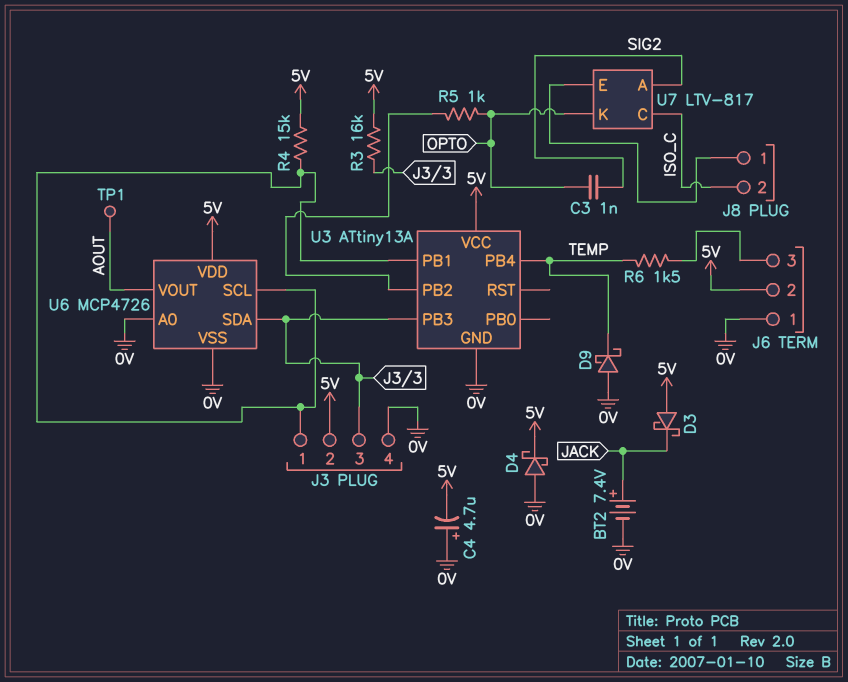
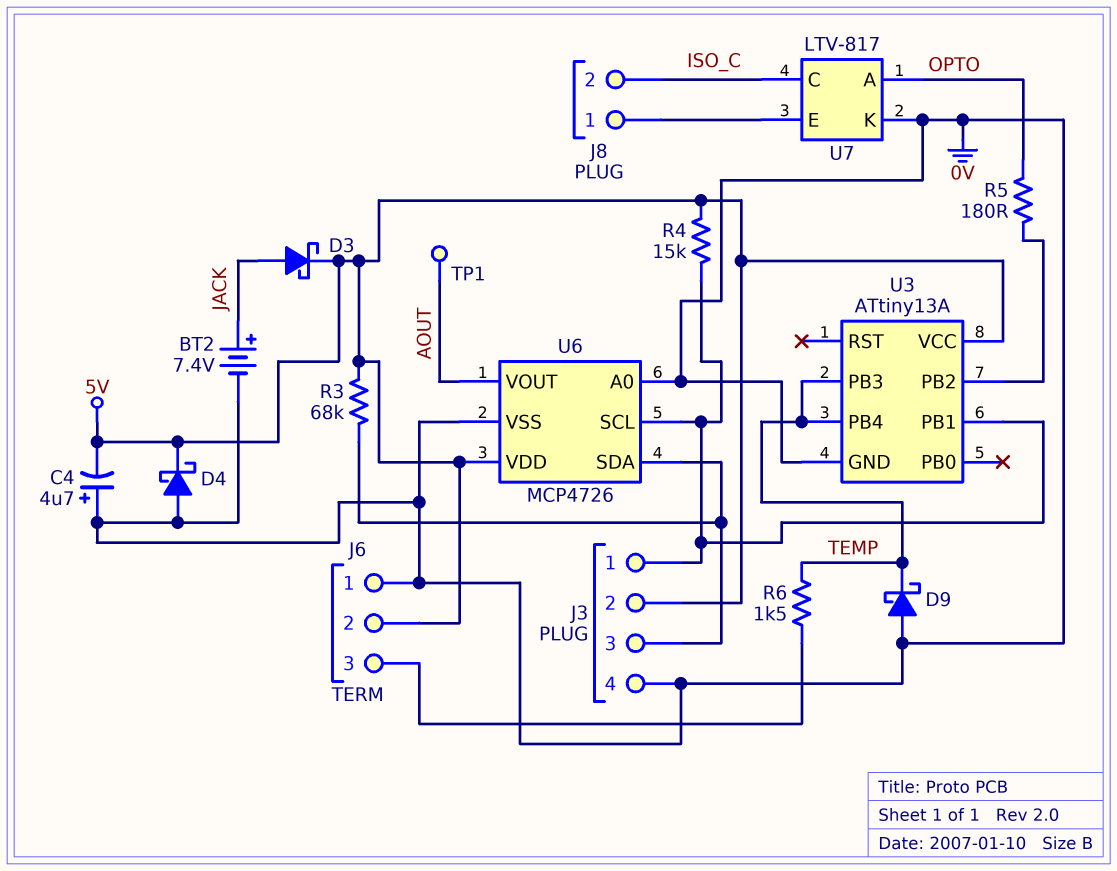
C3: 1nF (OPTO, SIG2) -> none
D3: schottky (A 5V, K JACK) -> schottky (A JACK, K 5V)
R3: 16k (5V, J3/3) -> 68k (5V, J3/3)
R5: 1k (OPTO, U3/PB2) -> 180 (OPTO, U3/PB2)
U3 pin PB3: J3/3 -> TEMP
U7 pin A: SIG2 -> OPTO
U7 pin K: OPTO -> 0V

